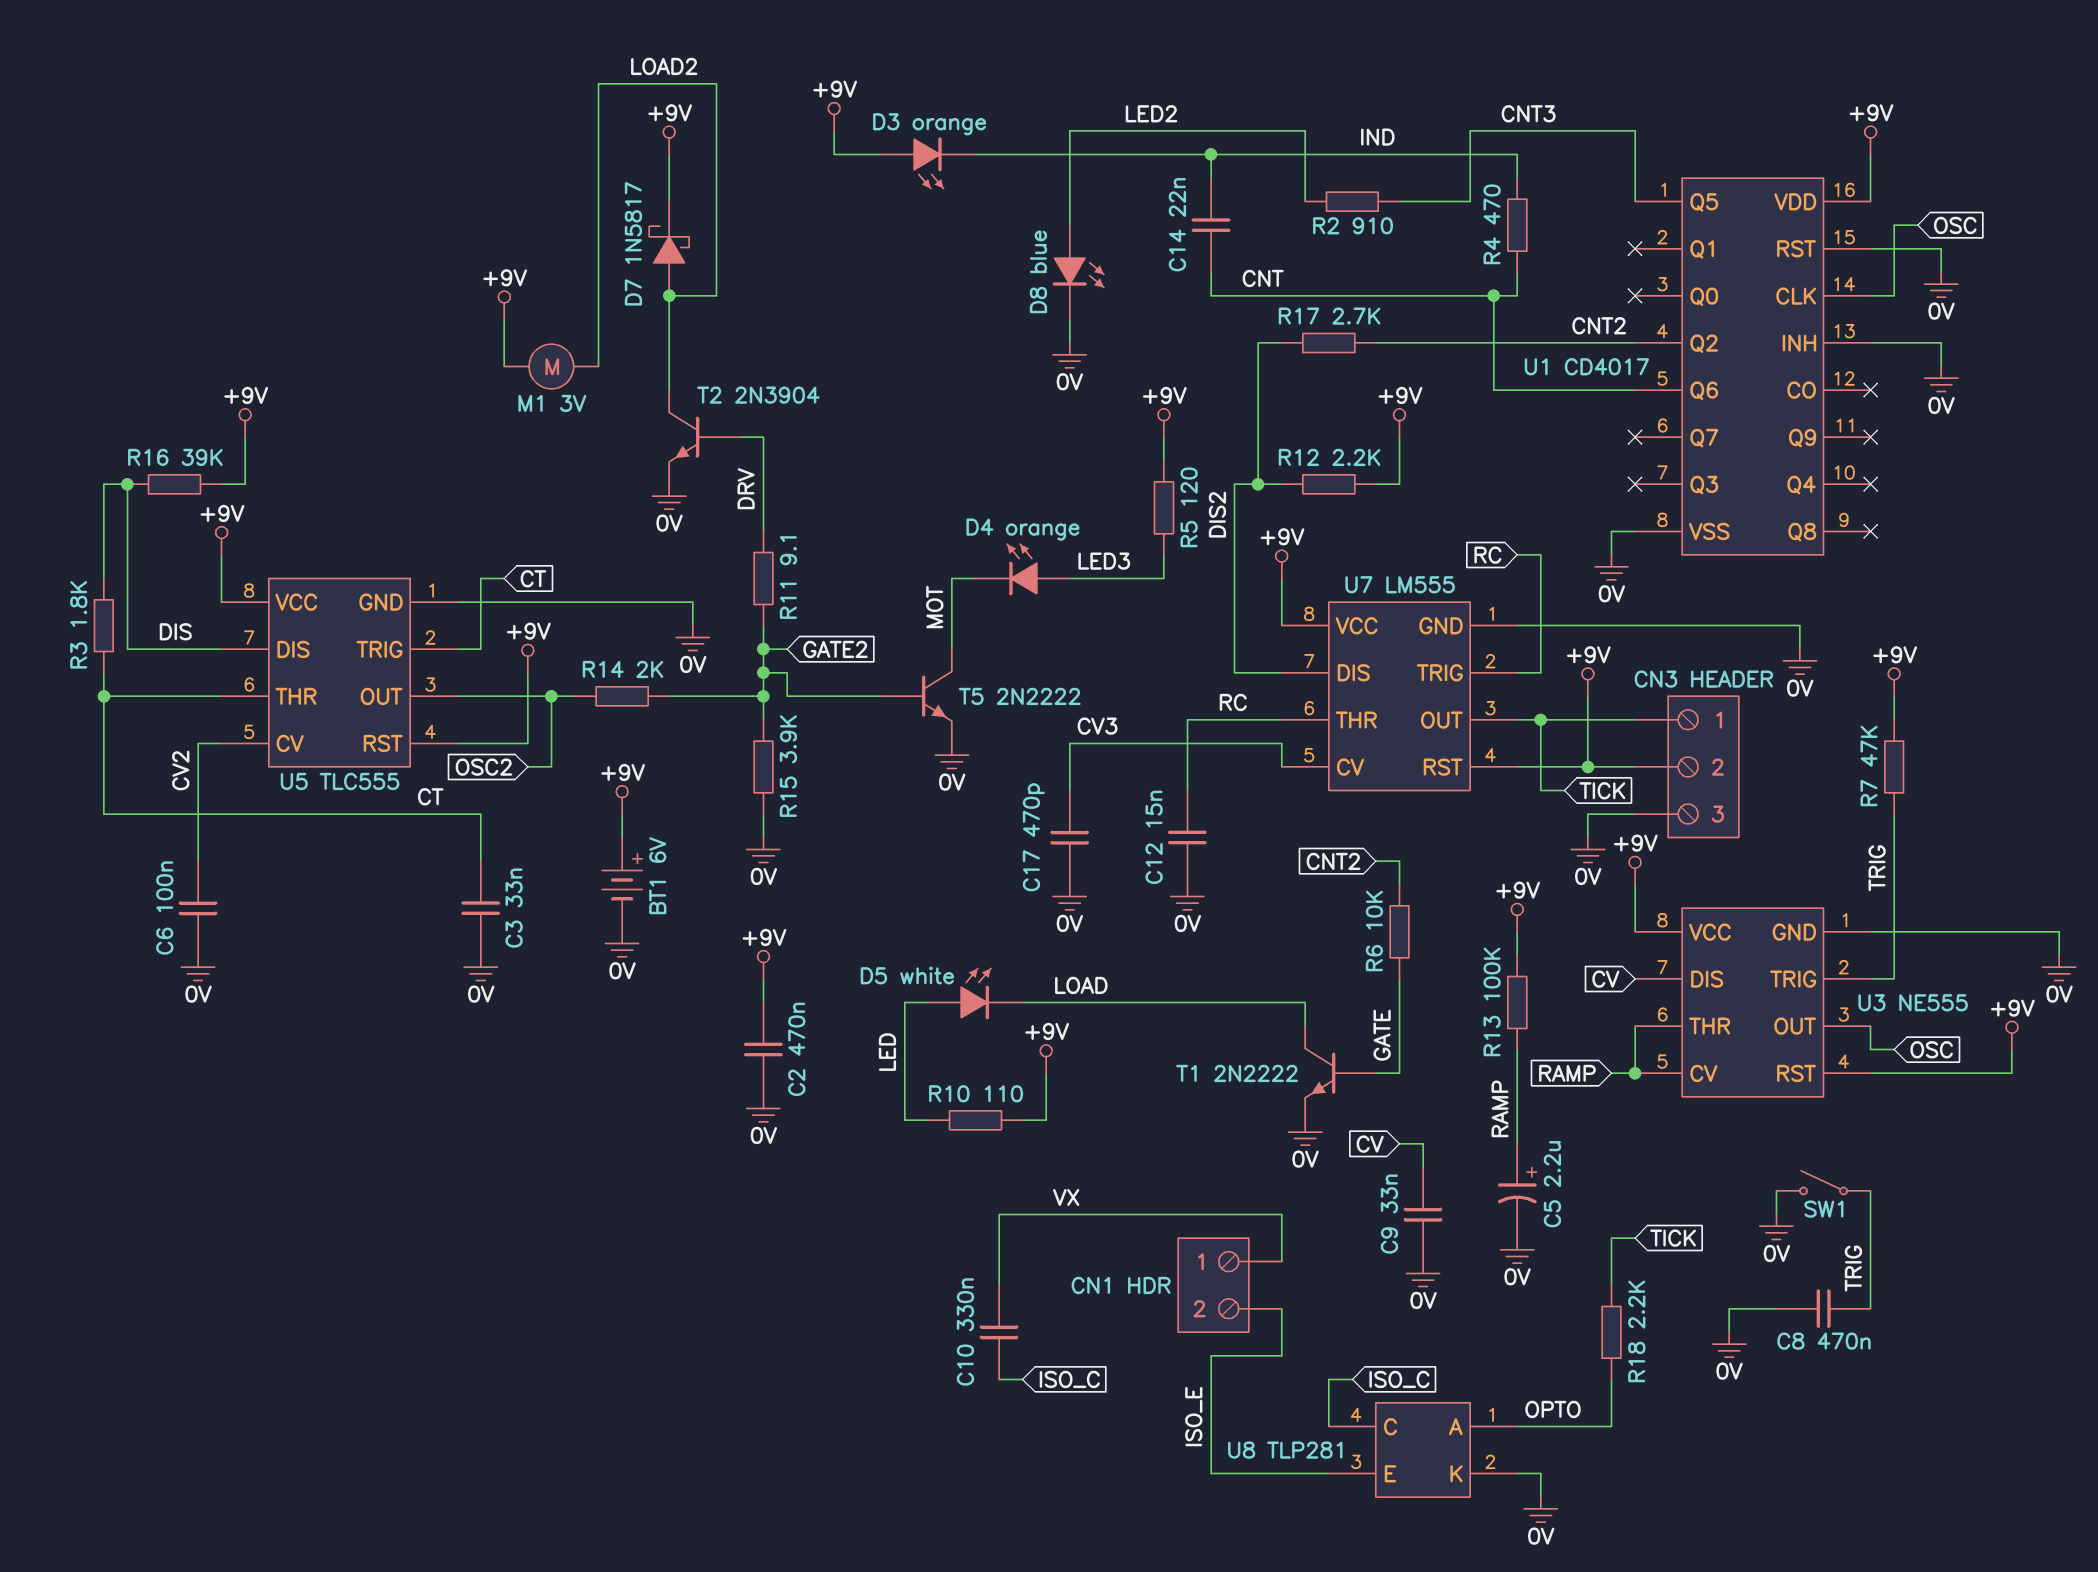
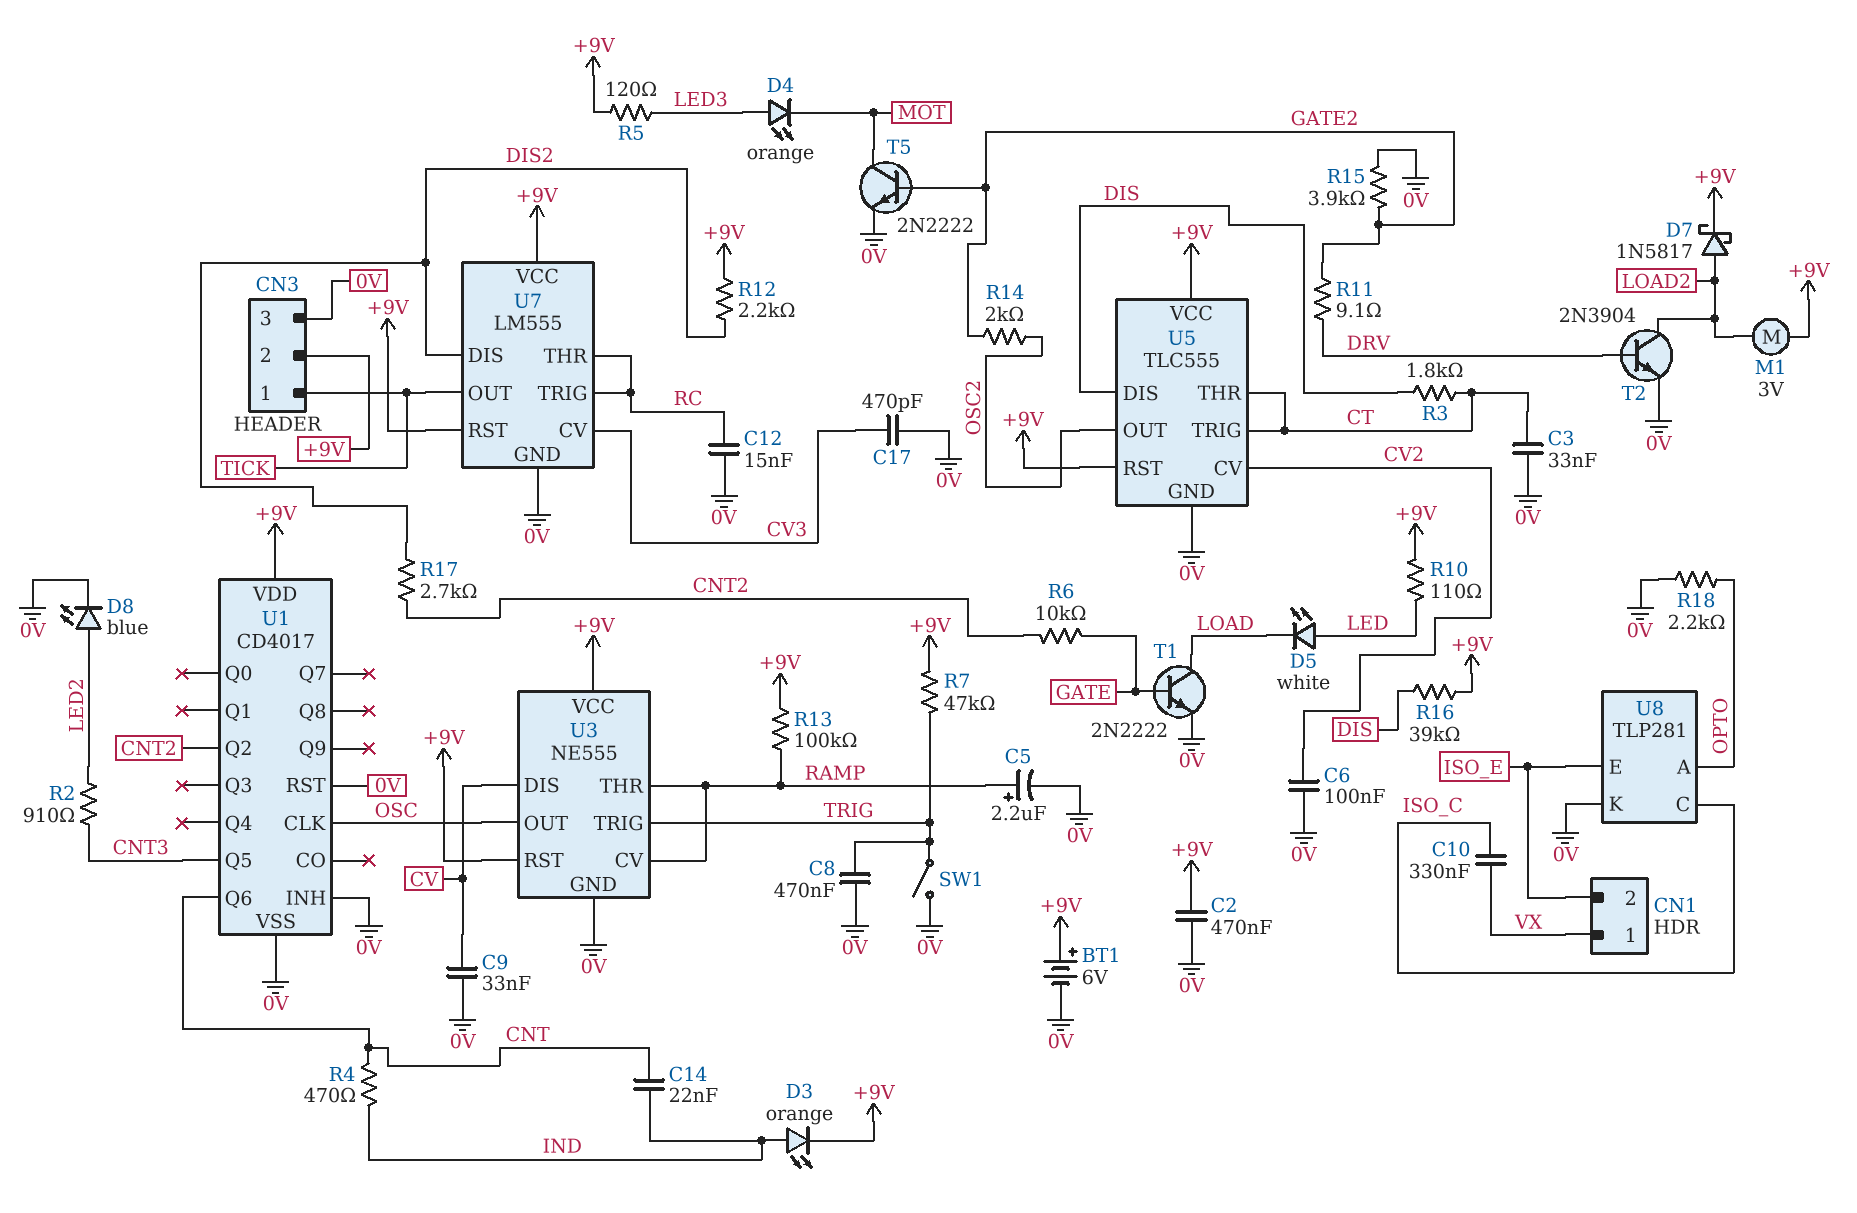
D3: LED orange (A +9V, K IND) -> LED orange (A IND, K +9V)
R18: 2.2k (OPTO, TICK) -> 2.2k (0V, OPTO)

